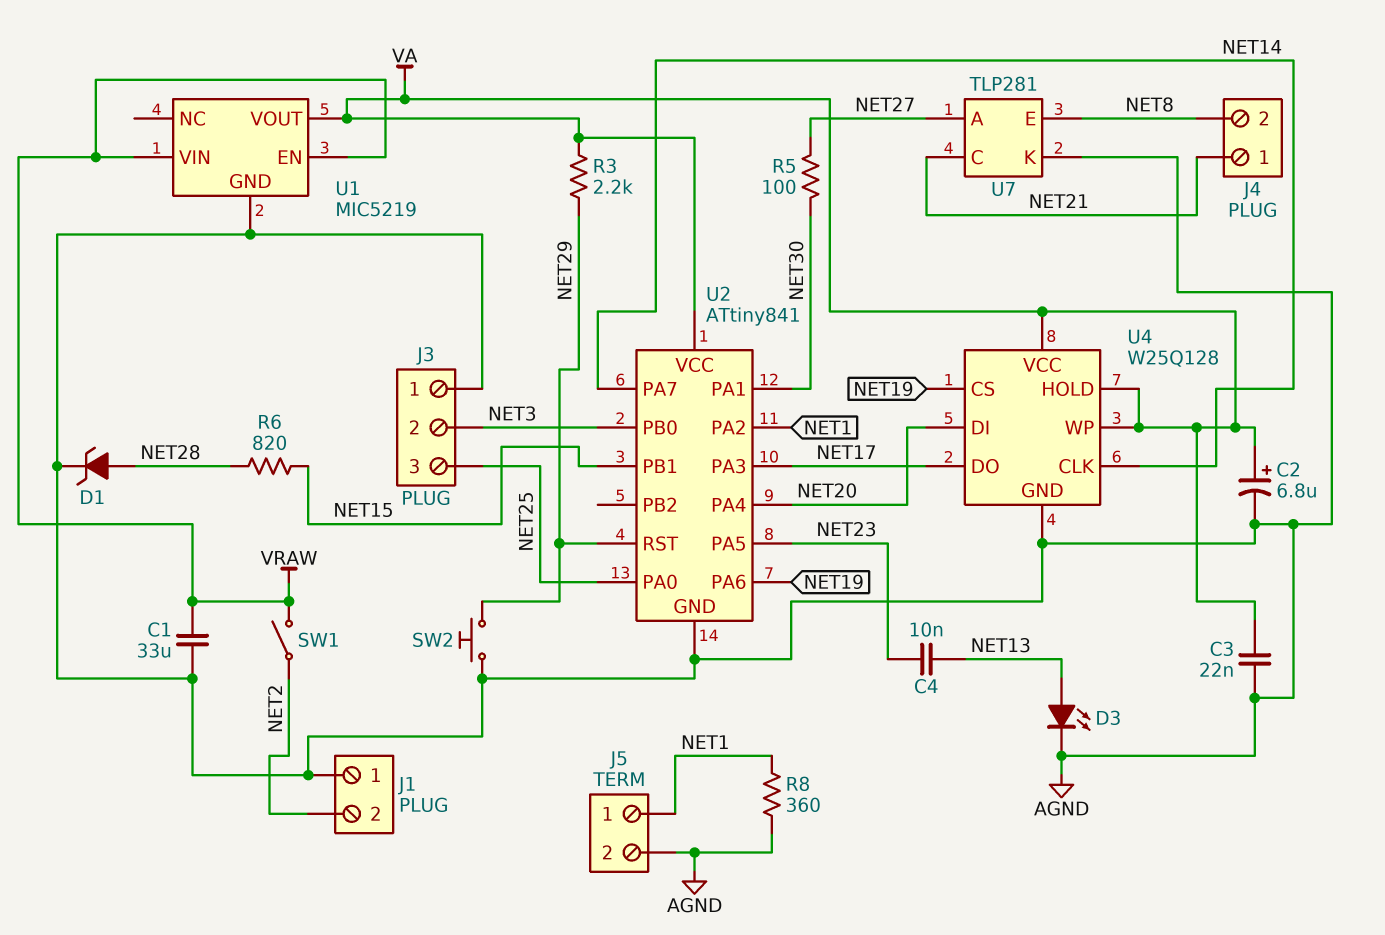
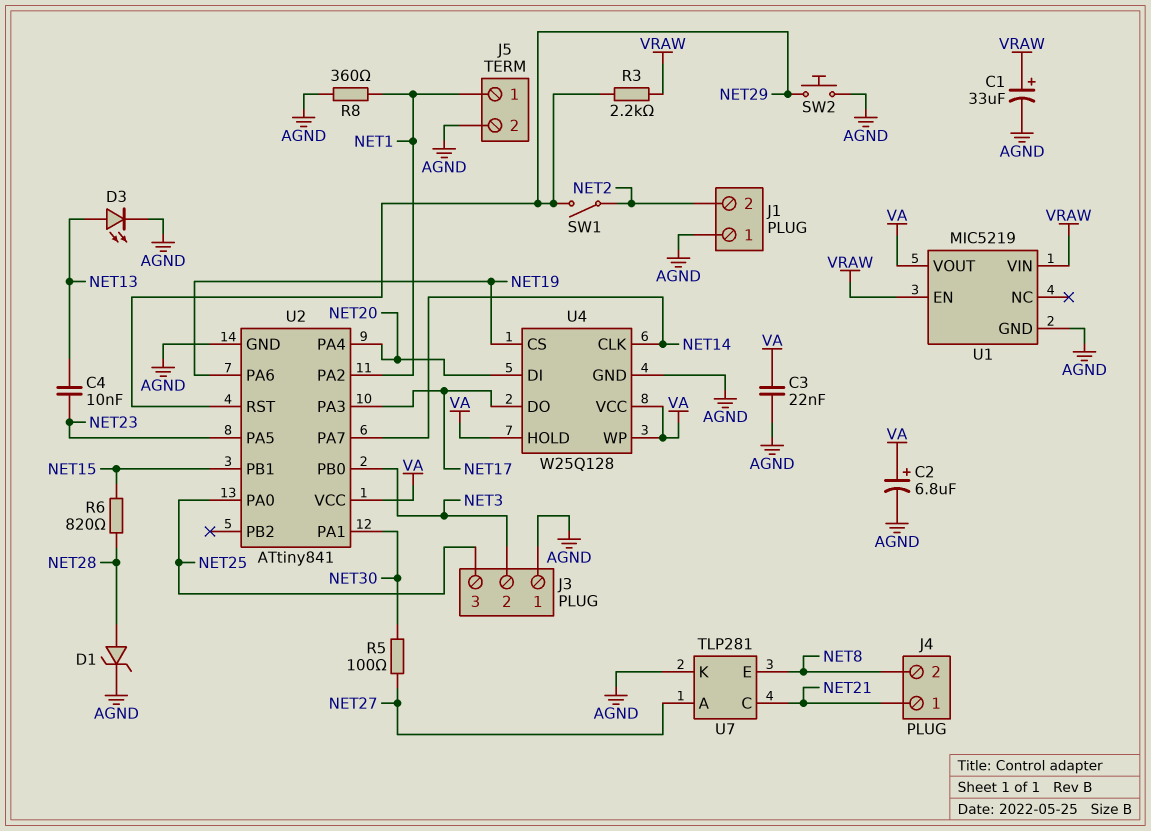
C1: 33uF (AGND, VRAW) -> 33uF (plus VRAW, minus AGND)
R3: 2.2k (NET29, VA) -> 2.2k (NET29, VRAW)
SW1: switch (NET2, VRAW) -> switch (NET2, NET29)

